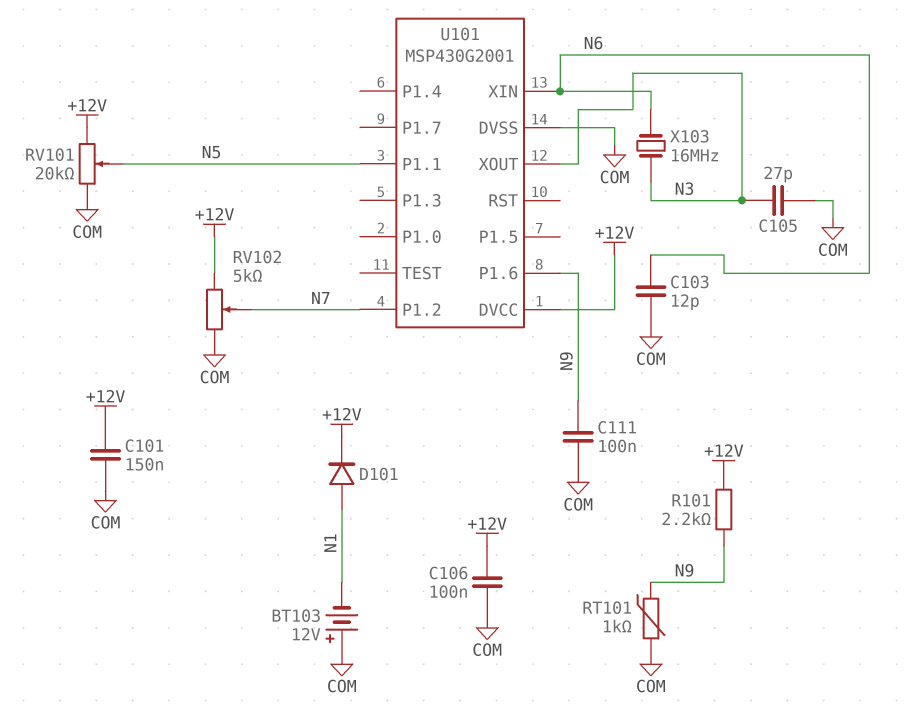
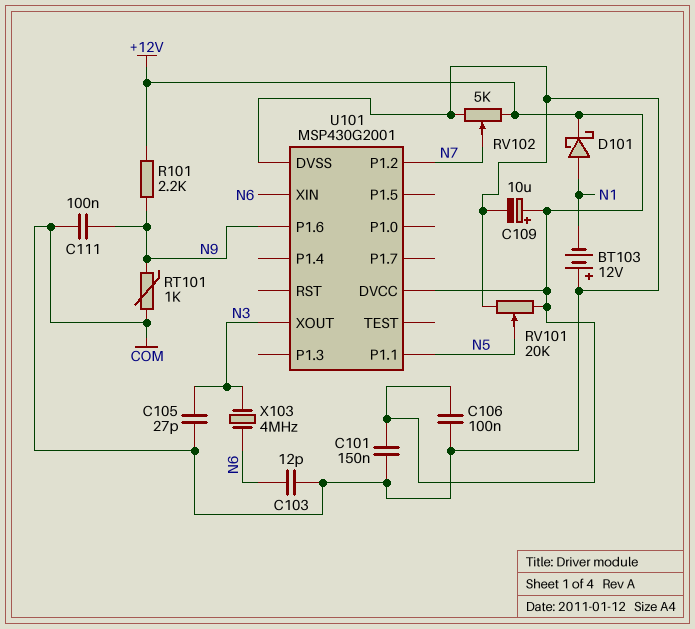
C109: none -> 10uF (plus +12V, minus COM)
D101: diode (A N1, K +12V) -> schottky (A N1, K +12V)
X103: 16MHz (N3, N6) -> 4MHz (N3, N6)

